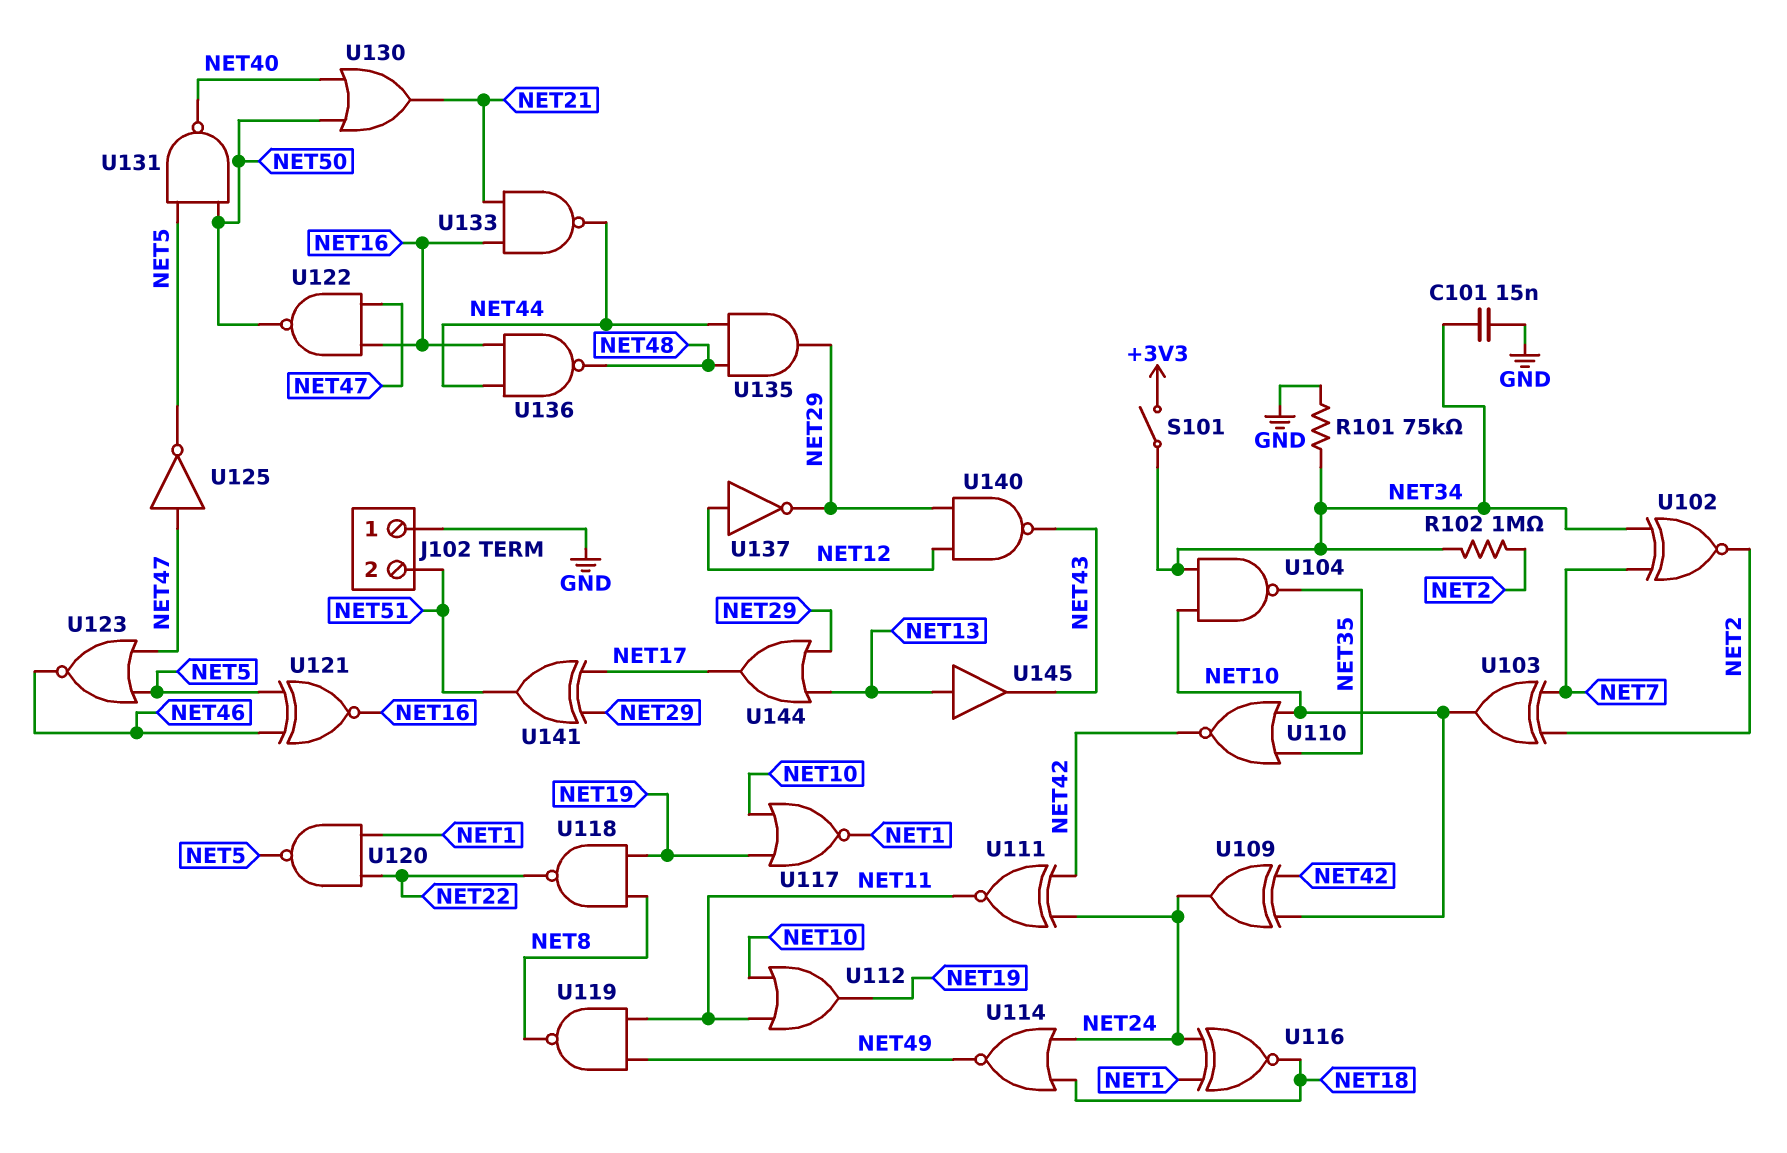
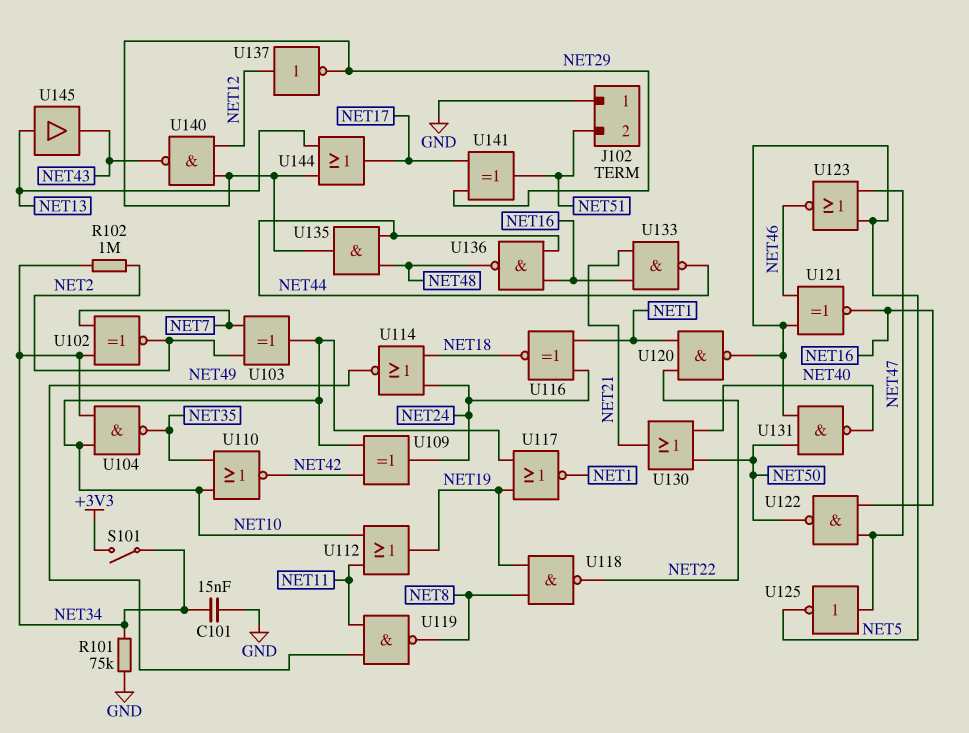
U111: XNOR (in NET24, in NET42, out NET11) -> none

